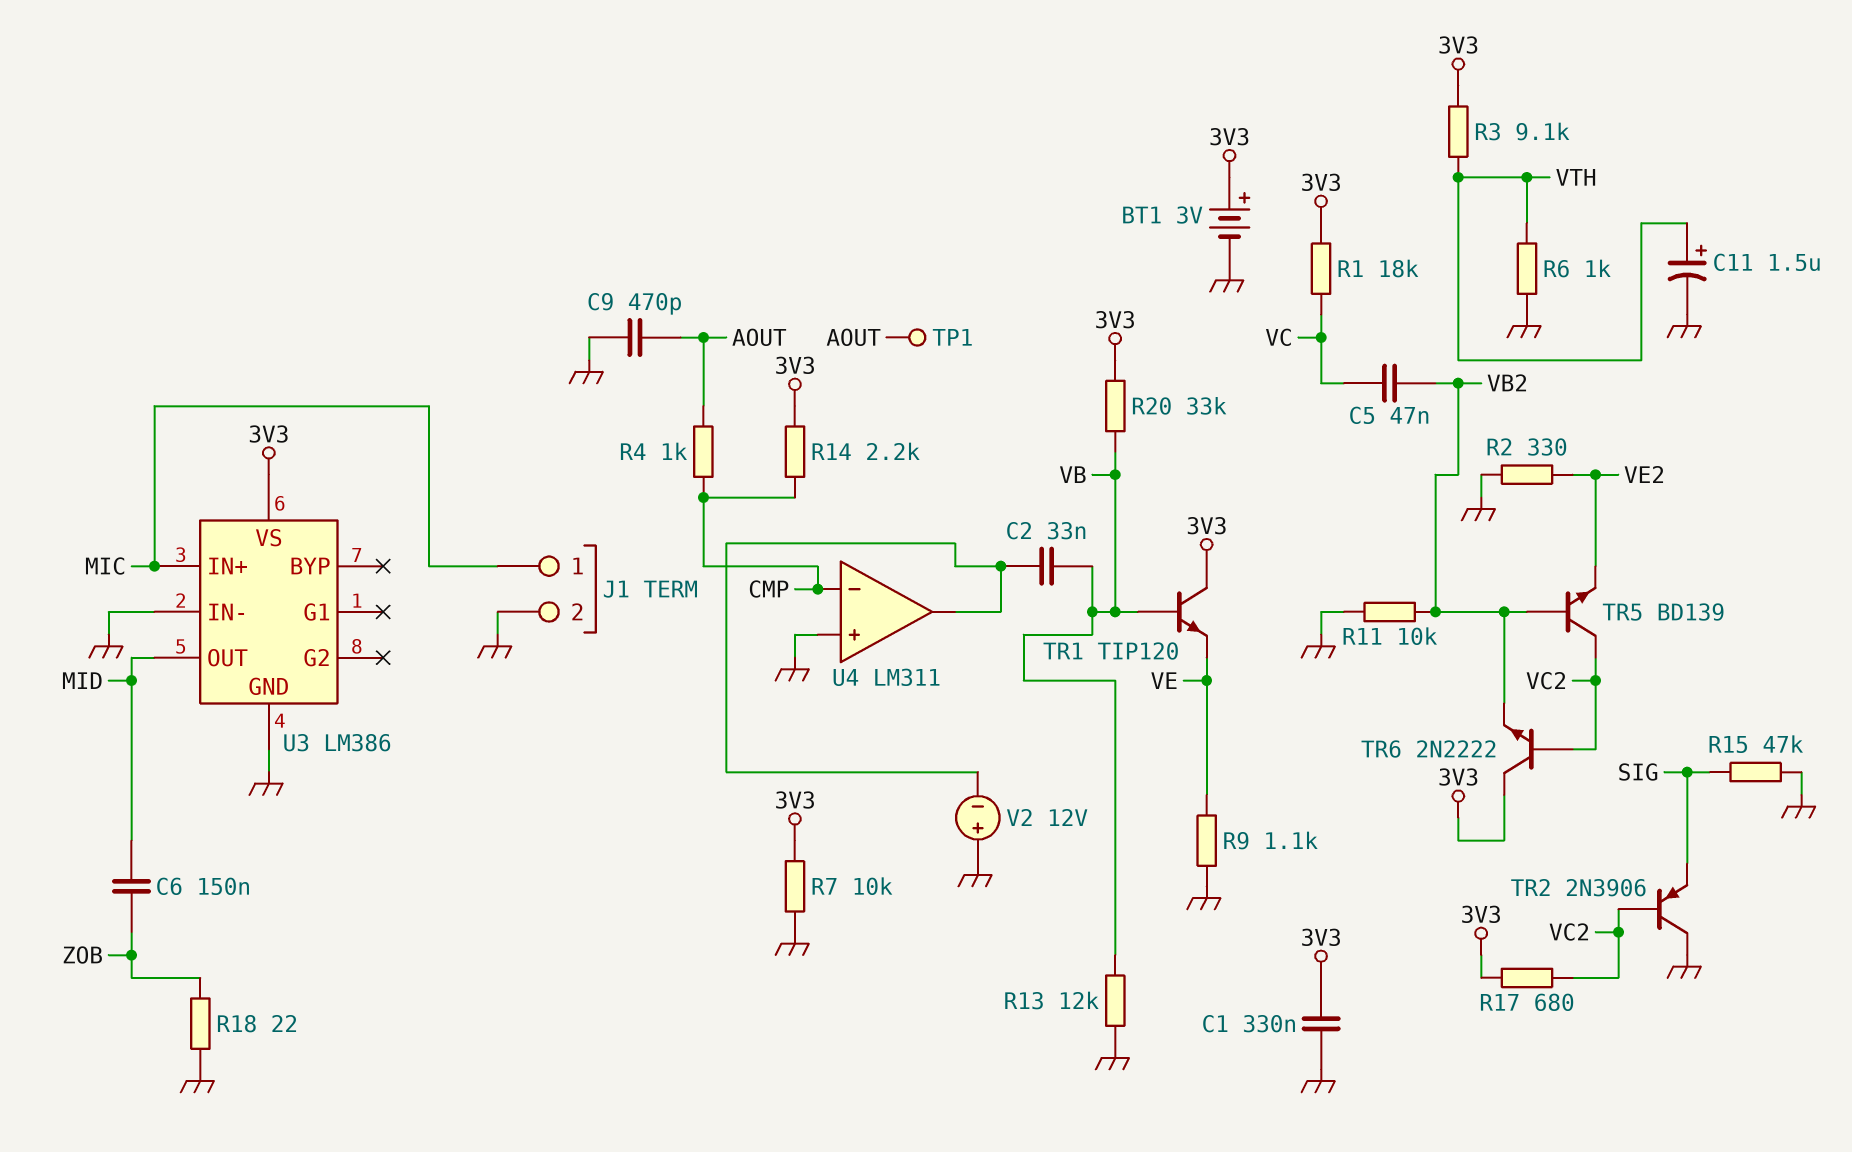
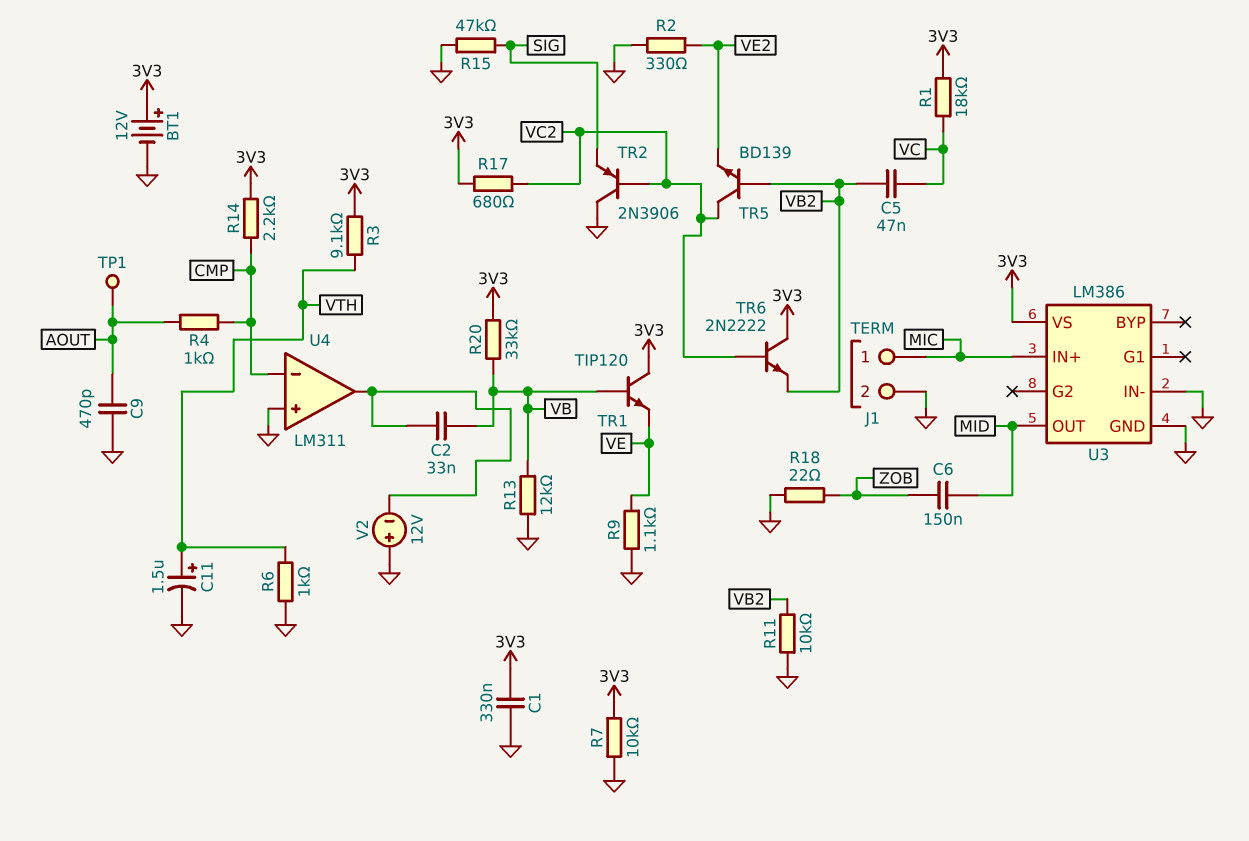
BT1: 3V (plus 3V3, minus GND) -> 12V (plus 3V3, minus GND)

